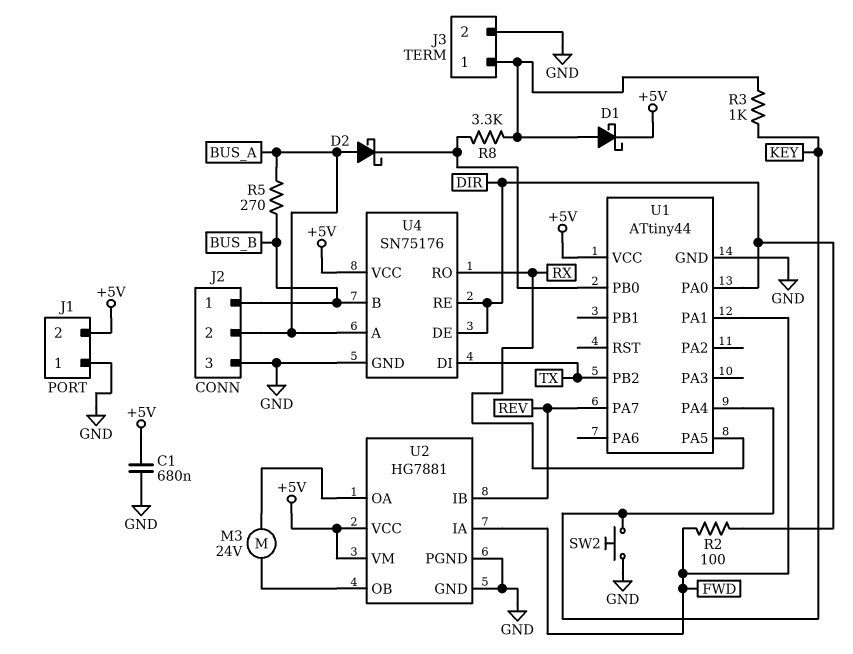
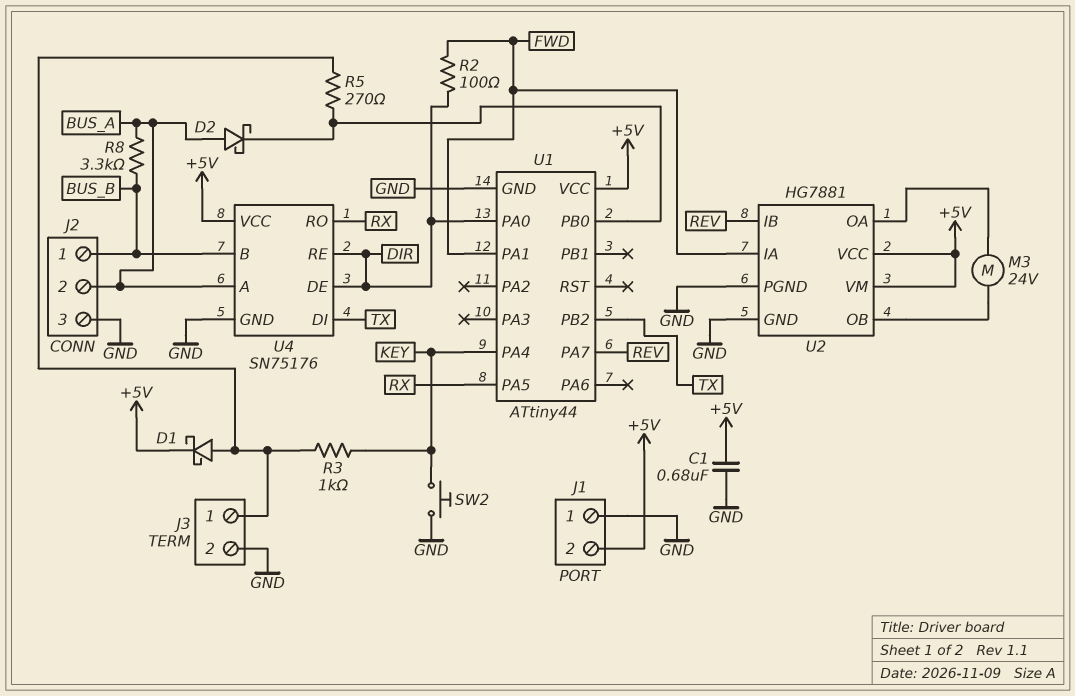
R5: 270 (BUS_A, BUS_B) -> 270 (J3/1, U1/PB0)
R8: 3.3k (J3/1, U1/PB0) -> 3.3k (BUS_A, BUS_B)

